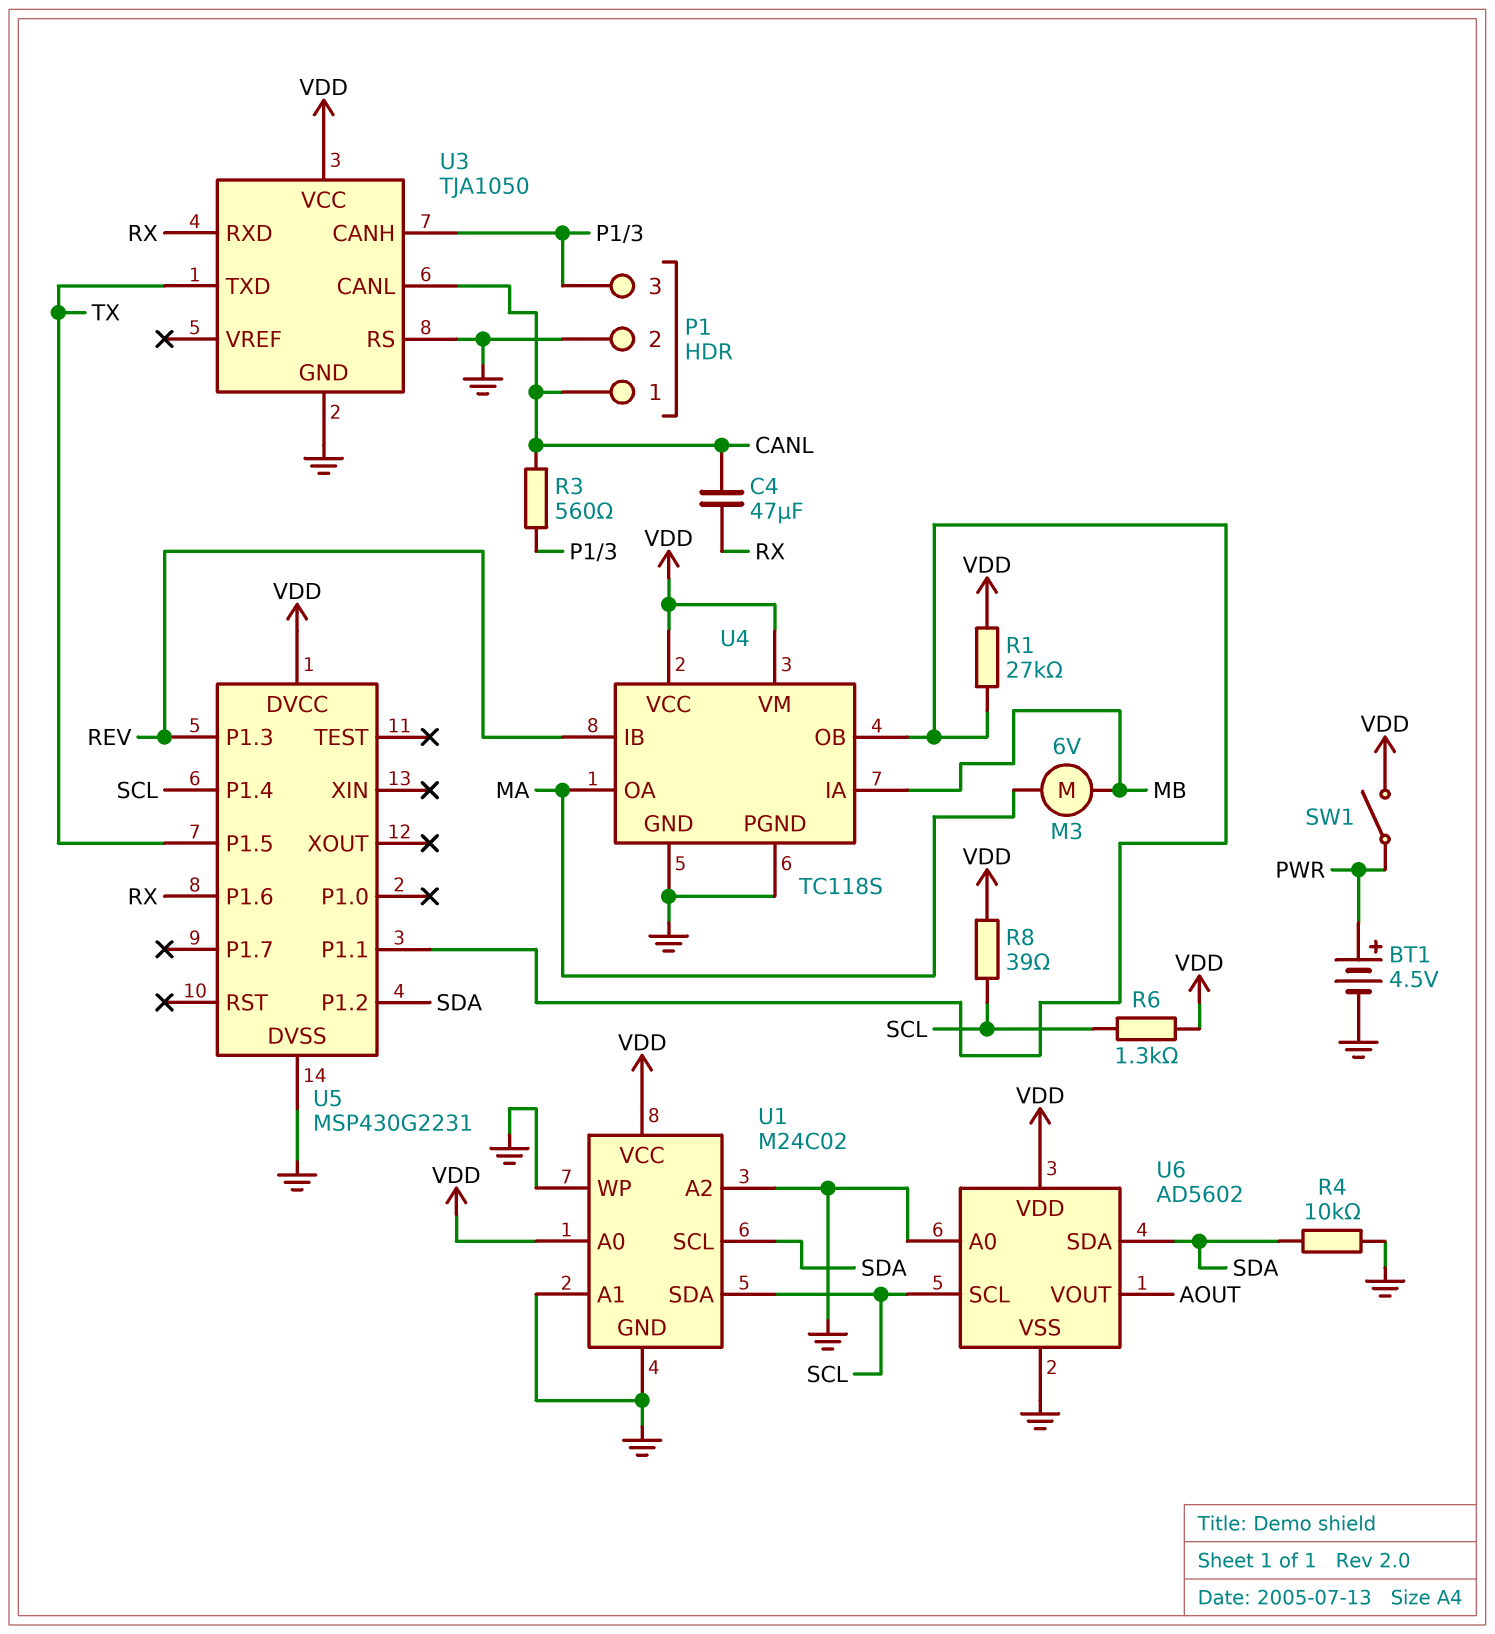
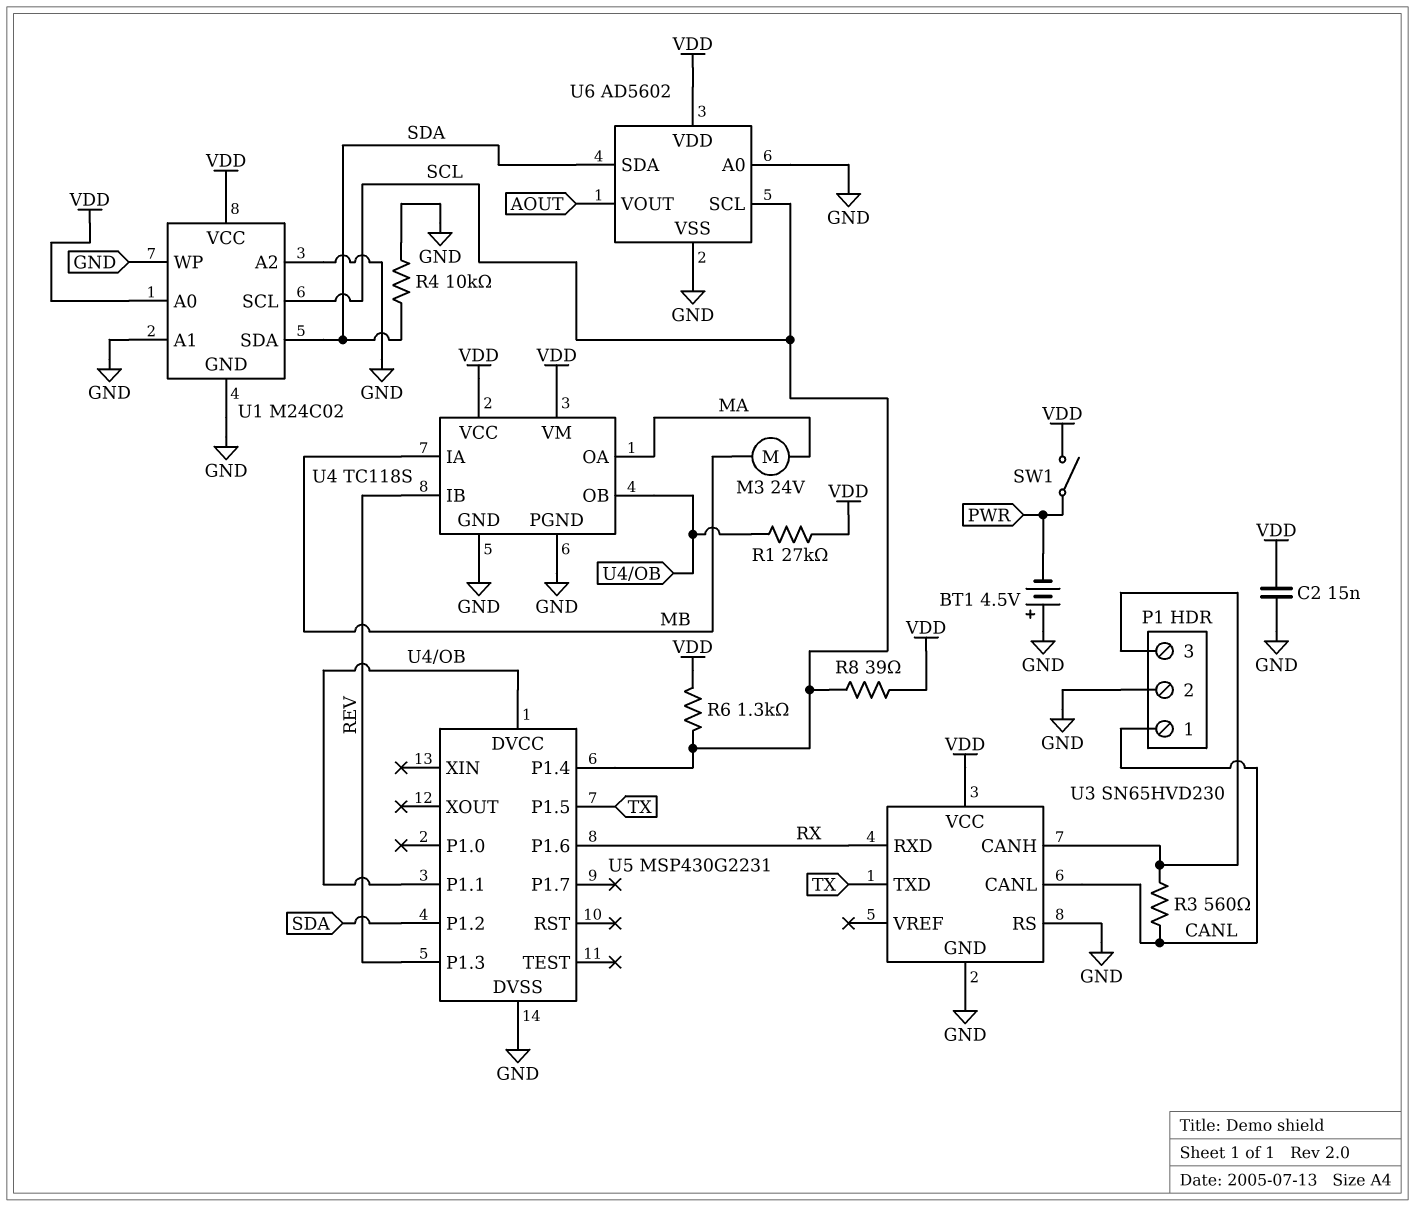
BT1: 4.5V (plus PWR, minus GND) -> 4.5V (plus GND, minus PWR)
C2: none -> 15nF (GND, VDD)
C4: 47uF (CANL, RX) -> none
M3: motor 6V (MA, MB) -> motor 24V (MA, MB)
U1 pin SCL: SDA -> SCL
U1 pin SDA: SCL -> SDA
U3: TJA1050 -> SN65HVD230
U5 pin DVCC: VDD -> U4/OB

